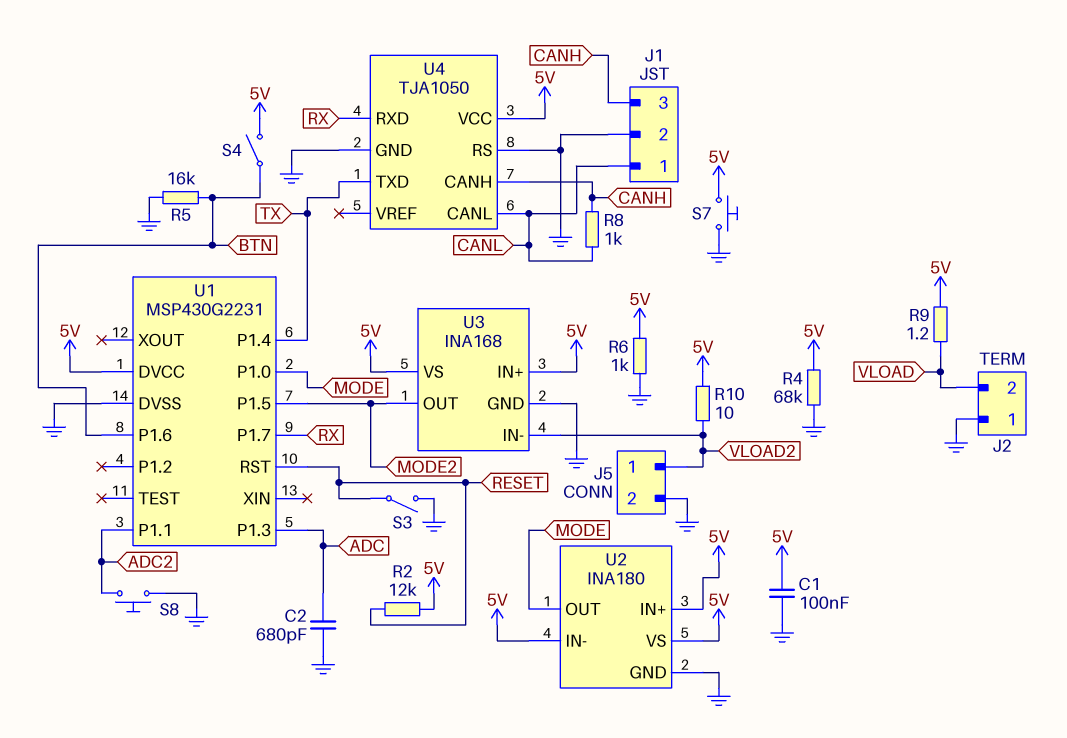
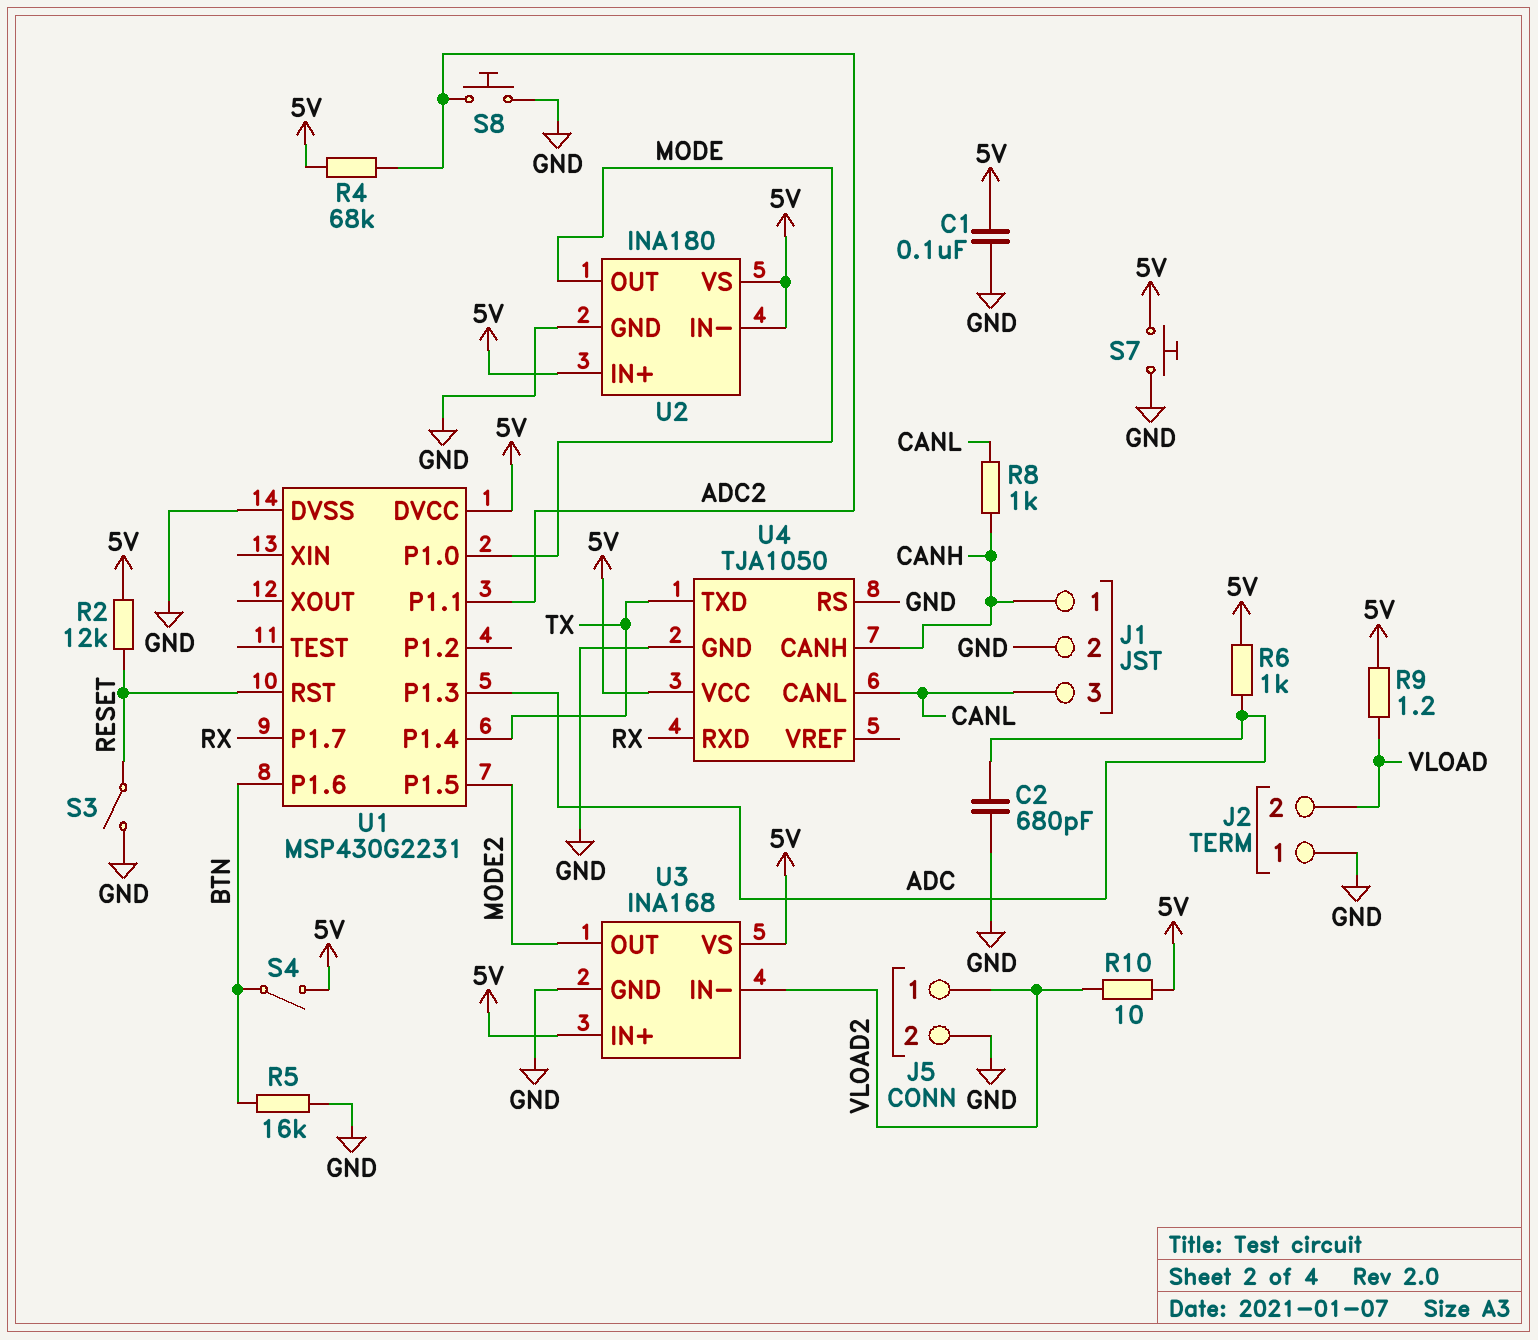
J1 pin 1: CANL -> CANH
J1 pin 3: CANH -> CANL
R4: 68k (5V, GND) -> 68k (5V, ADC2)
R6: 1k (5V, GND) -> 1k (5V, ADC)

